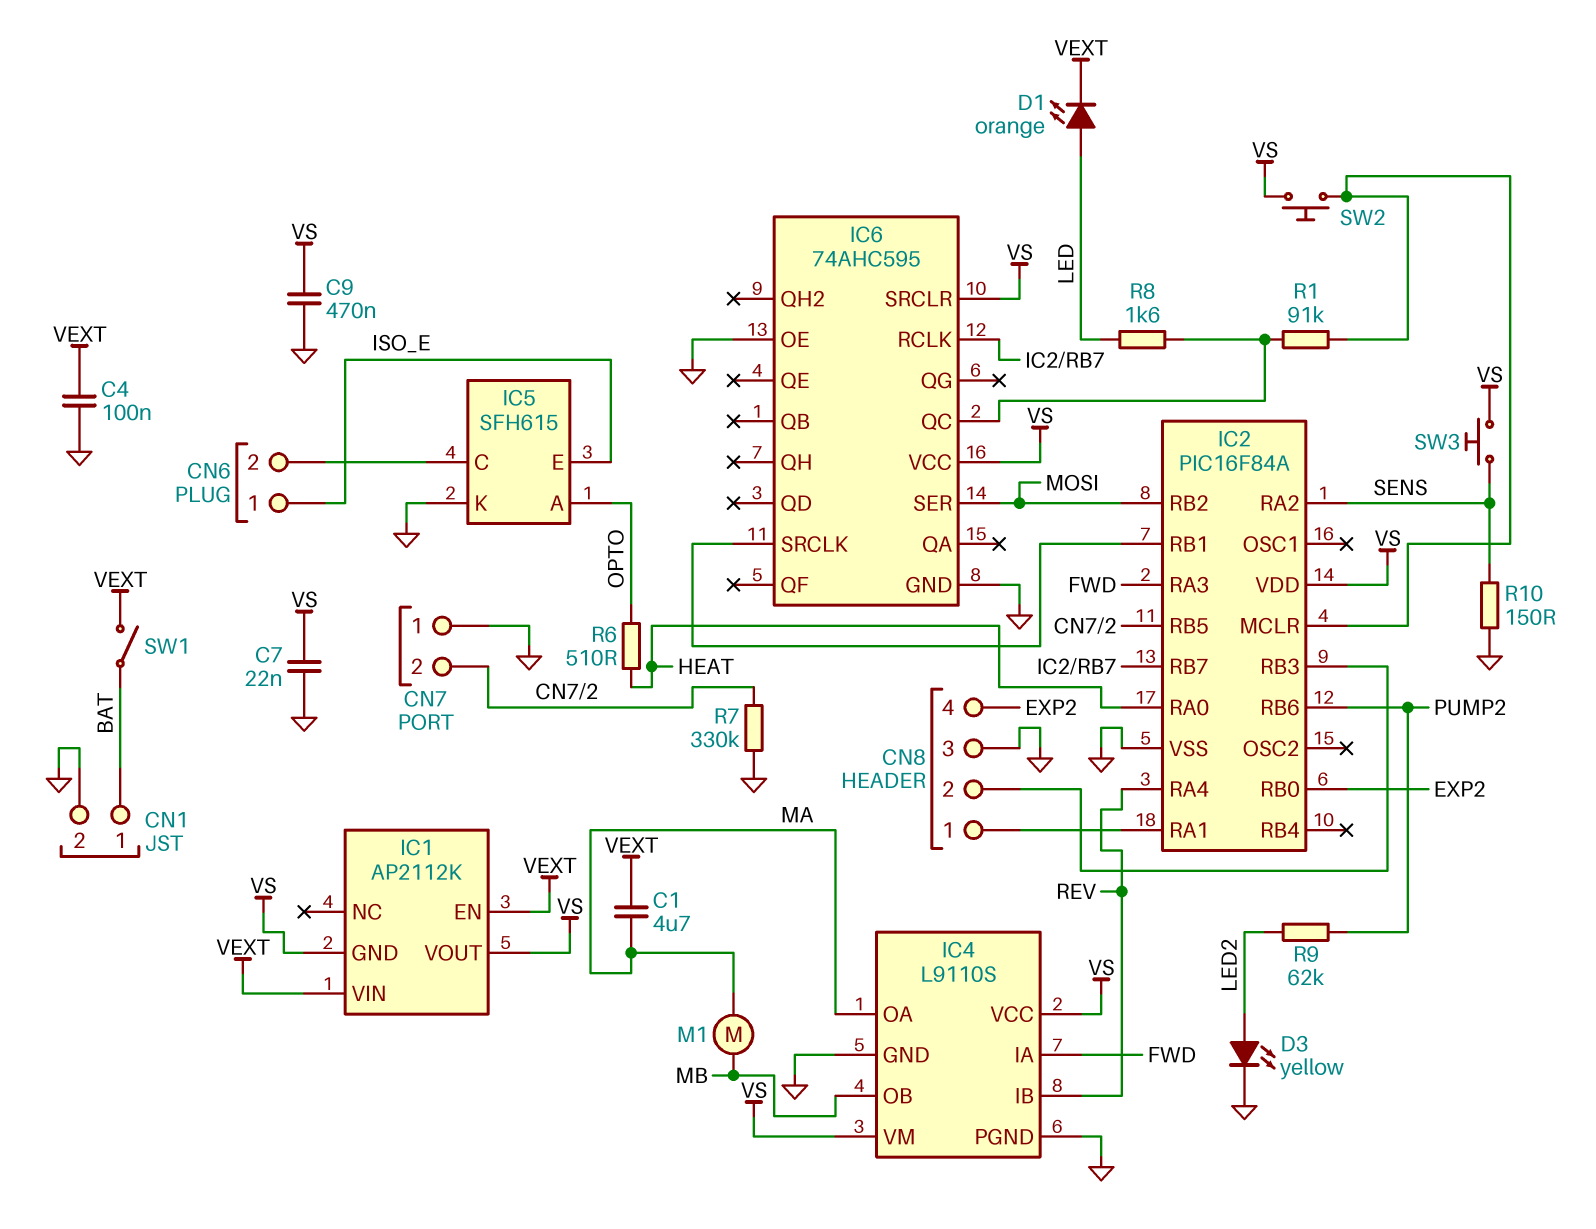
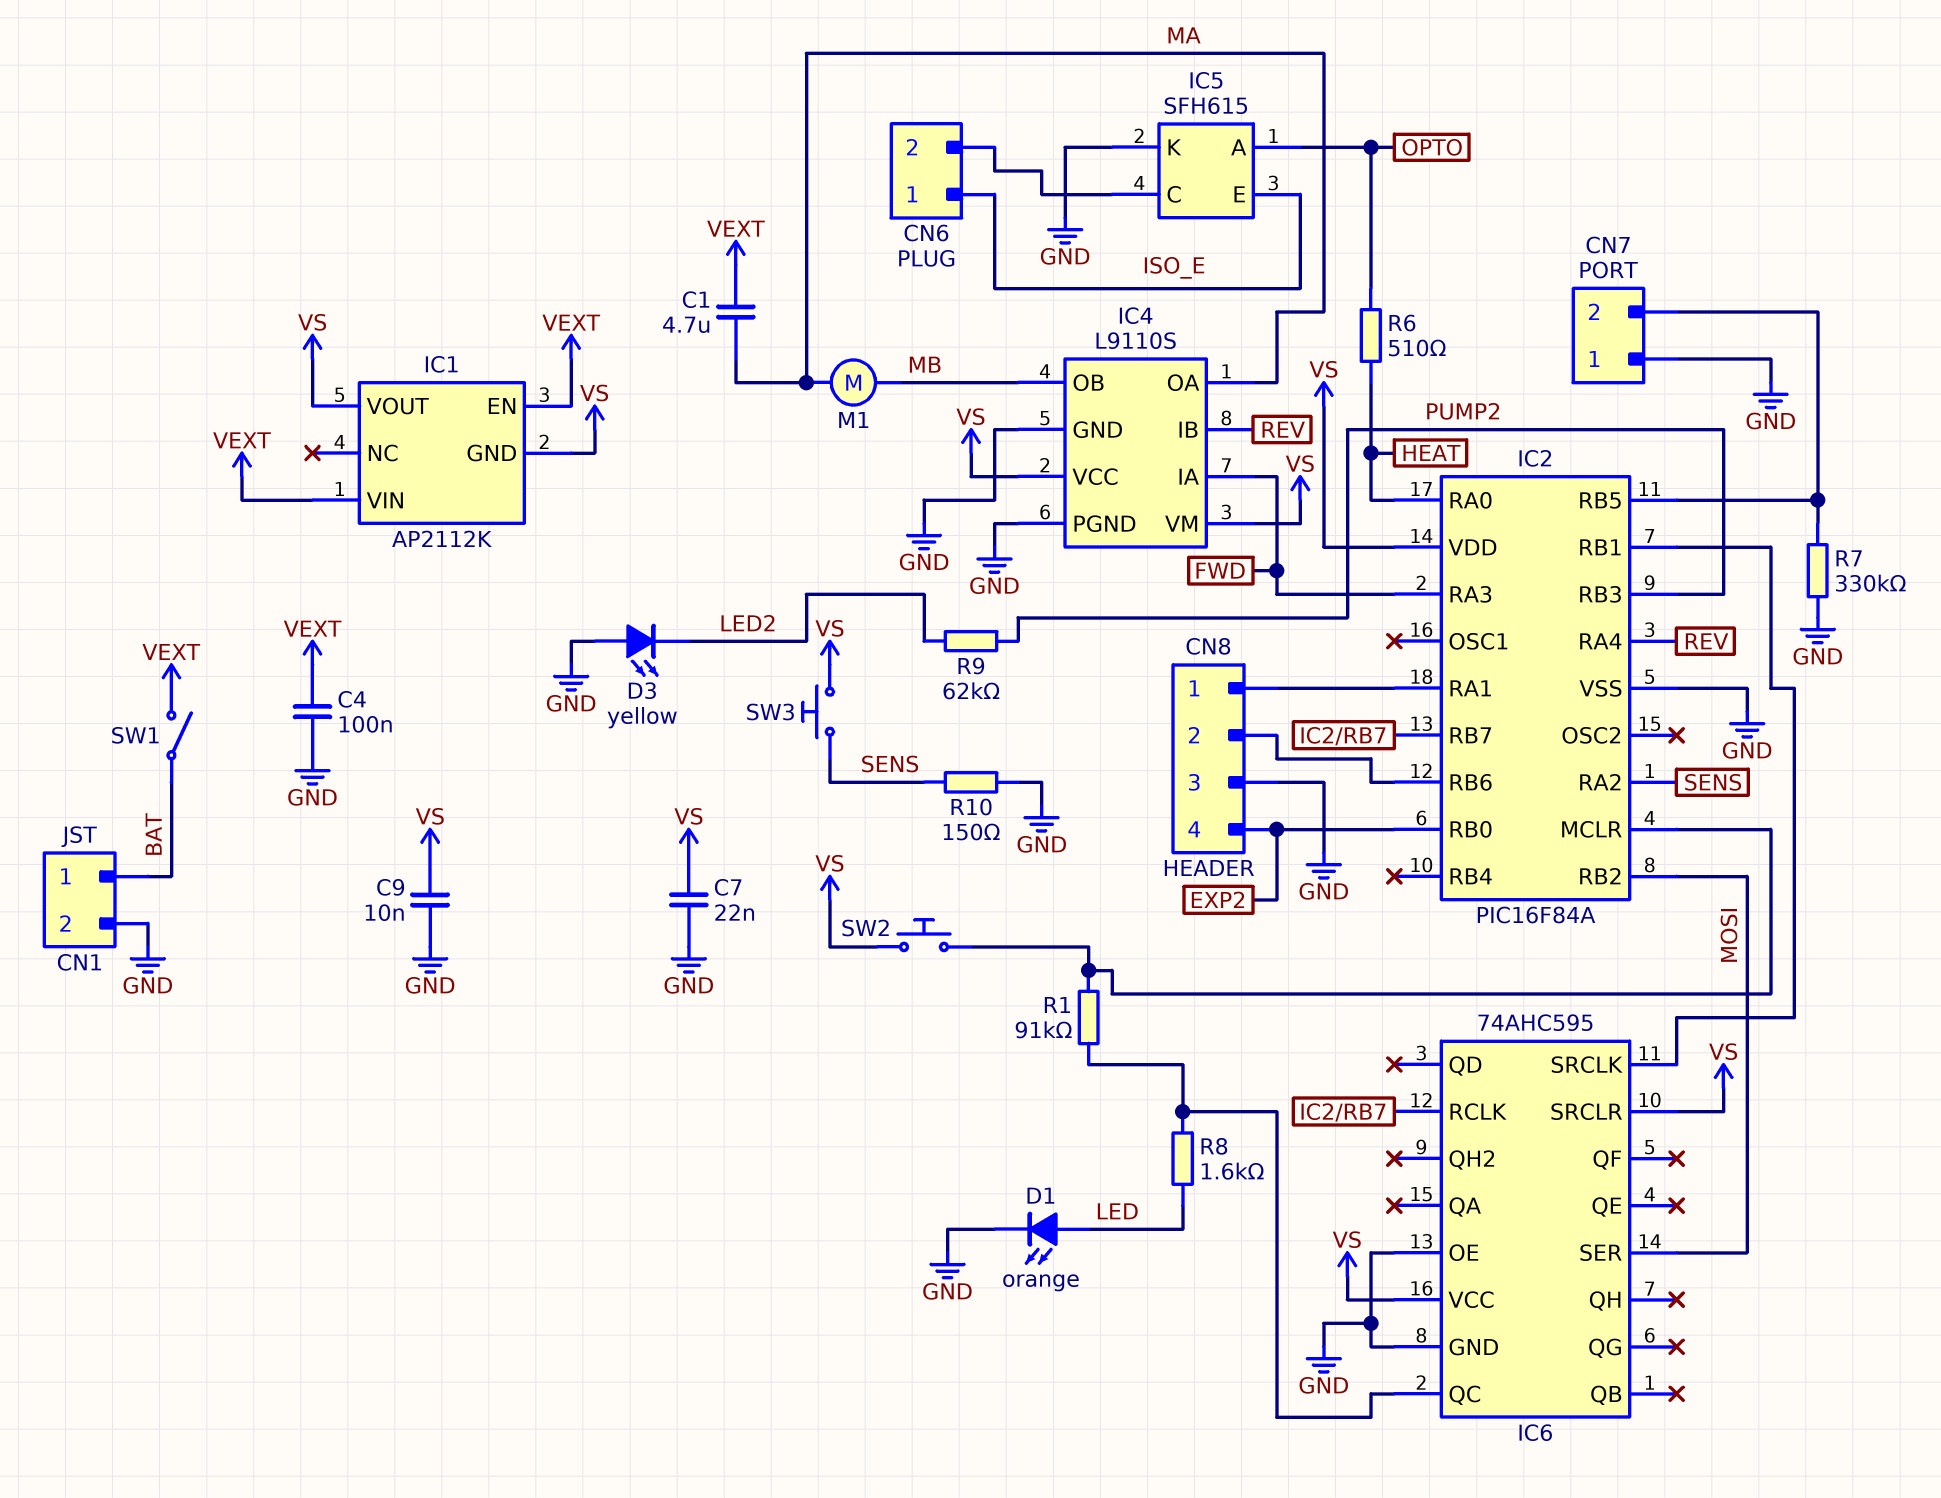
C9: 470nF (GND, VS) -> 10nF (GND, VS)
D1: LED orange (A LED, K VEXT) -> LED orange (A LED, K GND)
D3: LED yellow (A LED2, K GND) -> LED yellow (A GND, K LED2)
IC2 pin RB3: CN8/2 -> PUMP2
IC2 pin RB6: PUMP2 -> CN8/2

